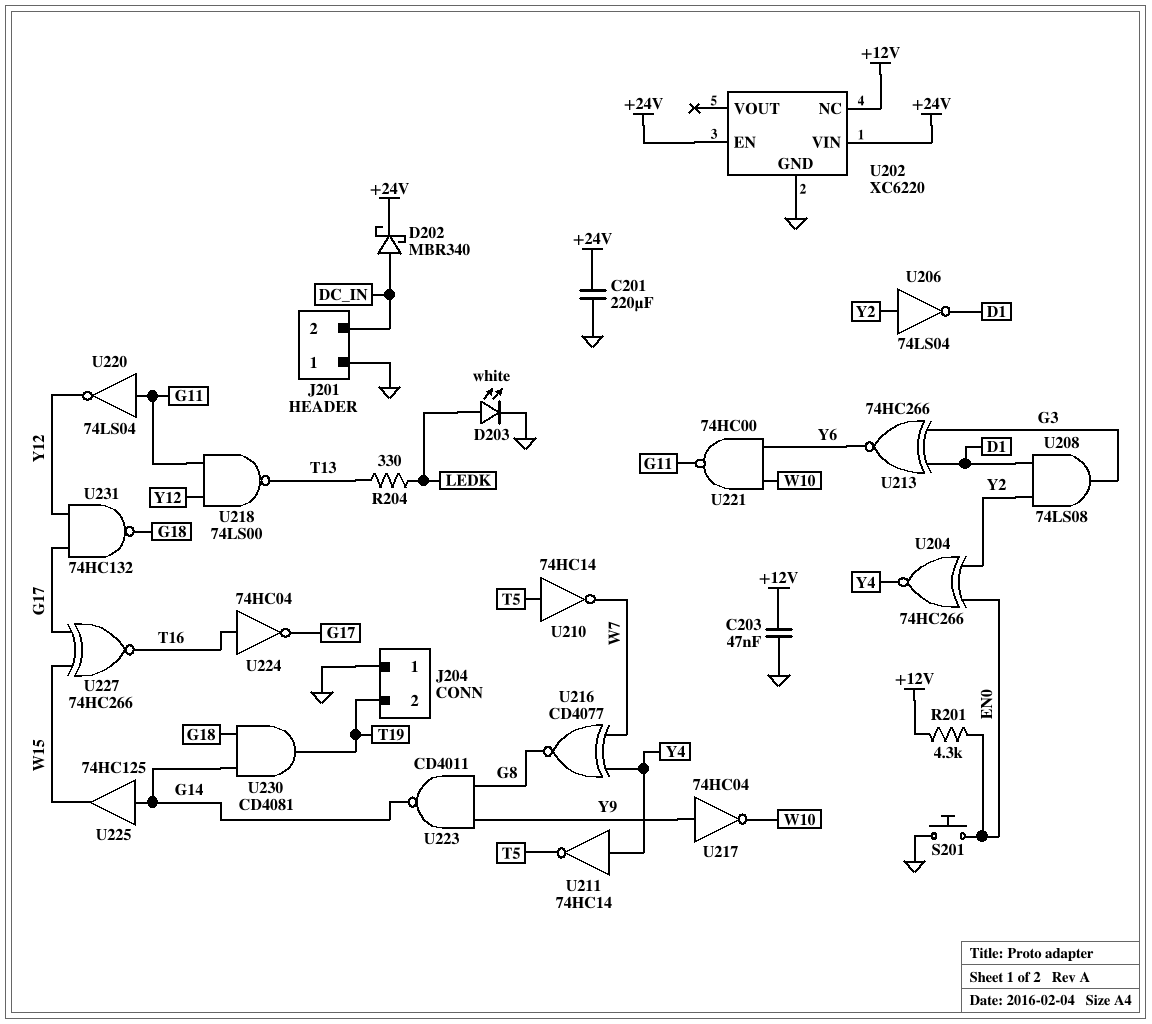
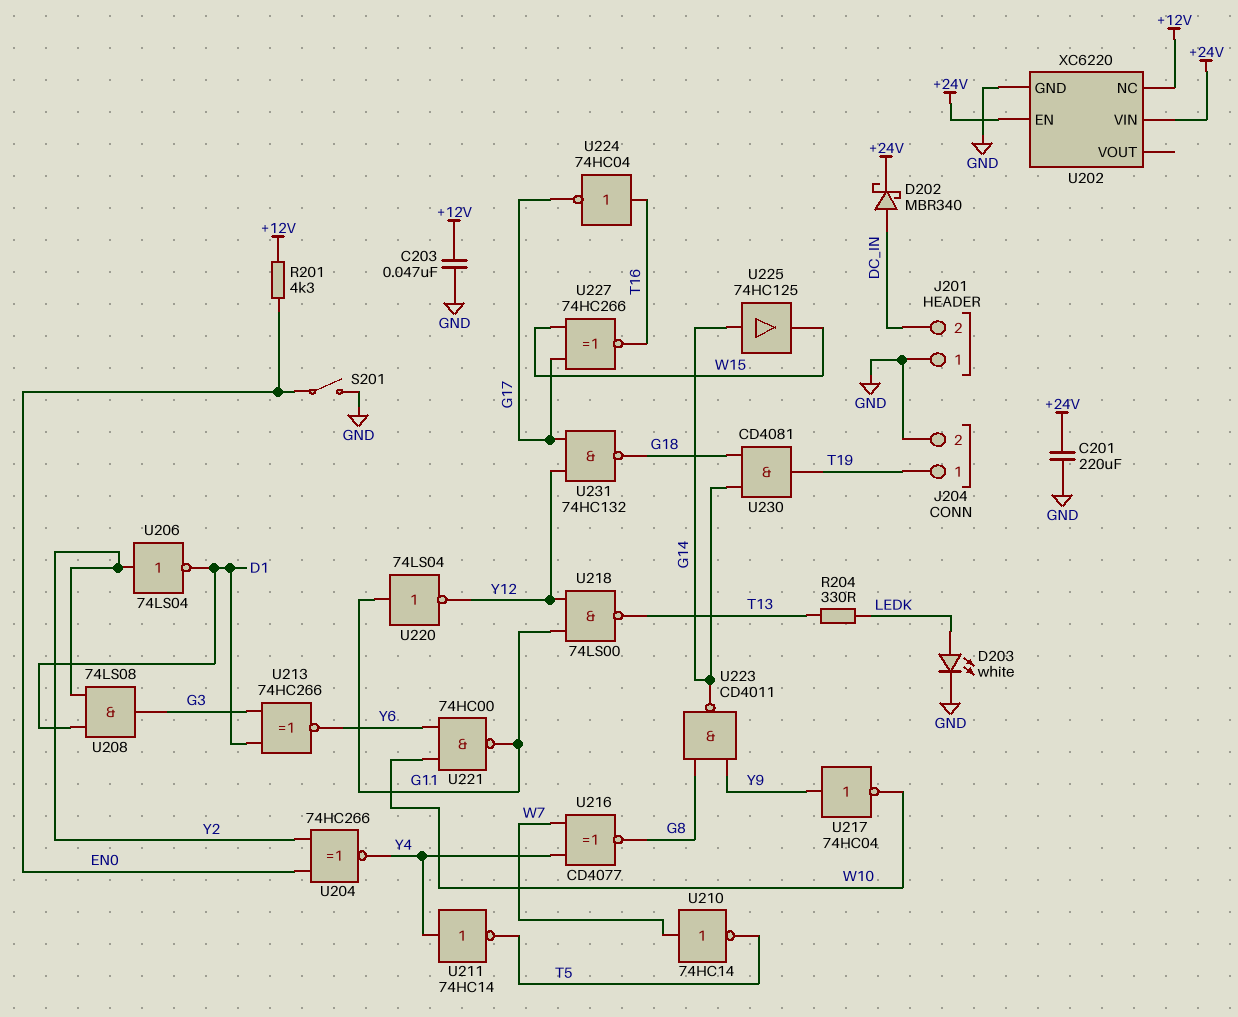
J204 pin 1: GND -> T19
J204 pin 2: T19 -> GND
S201: button (EN0, GND) -> switch (EN0, GND)
U210: NOT 74HC14 (in T5, out W7) -> NOT 74HC14 (in W7, out T5)

